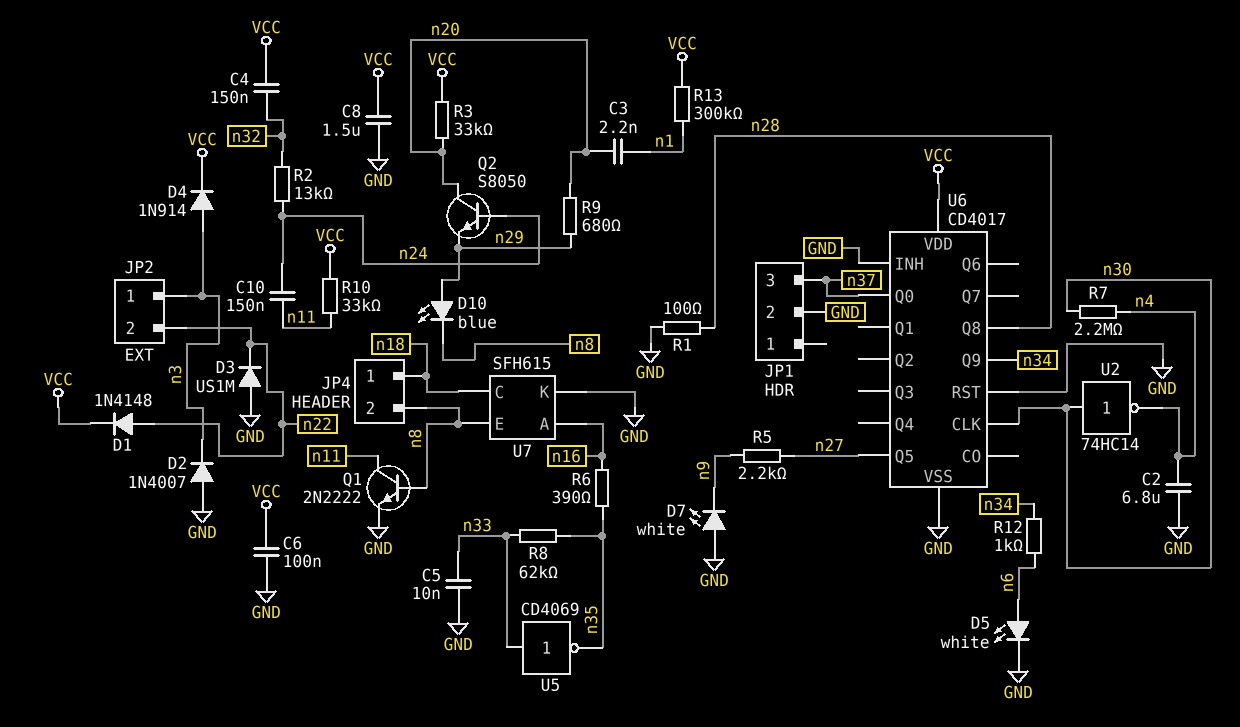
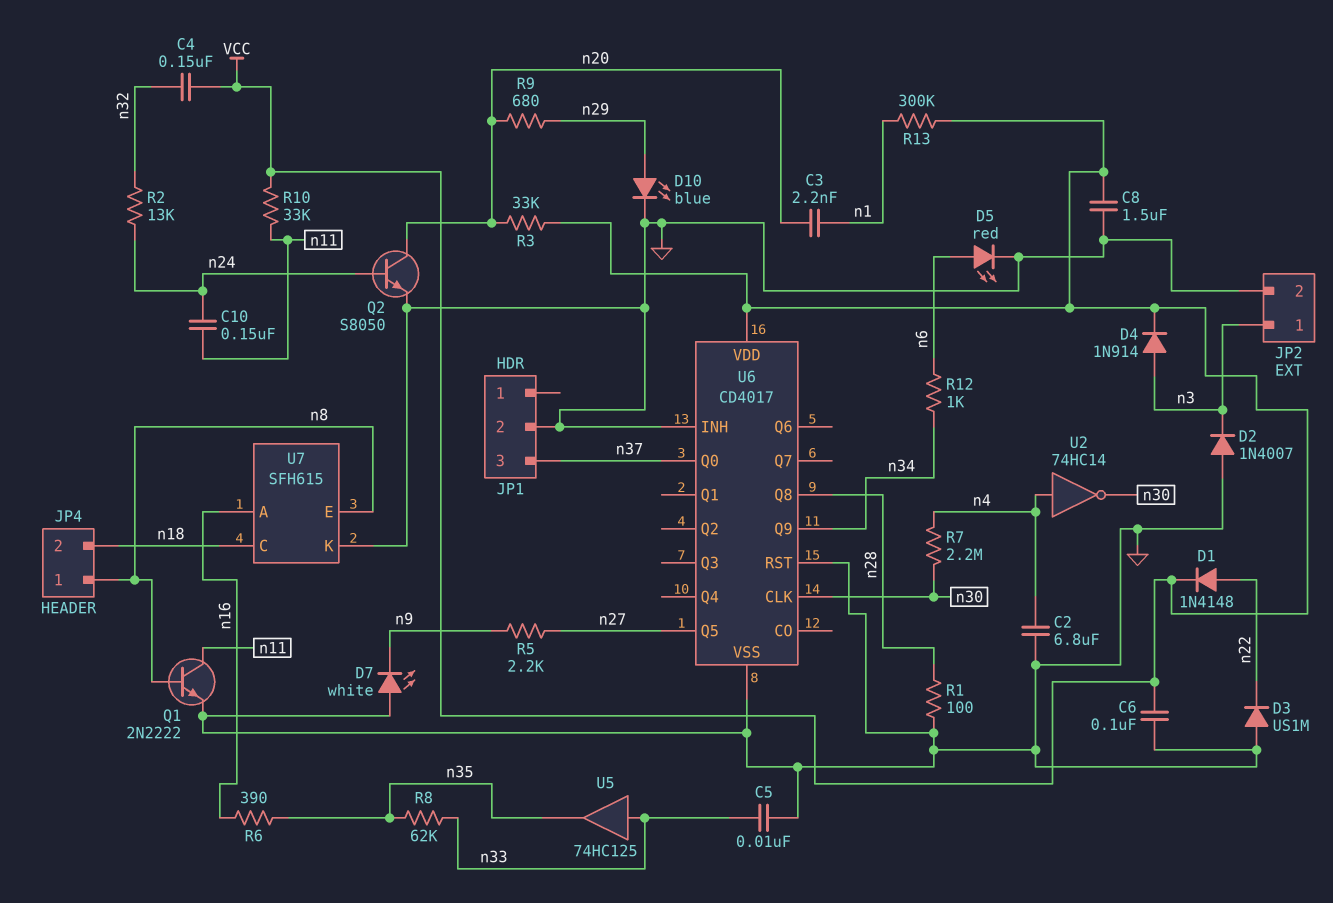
D5: LED white (A n6, K GND) -> LED red (A n6, K GND)
D10: LED blue (A n29, K n8) -> LED blue (A n29, K GND)
JP2 pin 2: n22 -> GND
JP4 pin 1: n18 -> n8
JP4 pin 2: n8 -> n18
Q2: NPN S8050 (B n24, C n20, E n29) -> NPN S8050 (B n24, C n20, E GND)
U2: NOT 74HC14 (in n30, out n4) -> NOT 74HC14 (in n4, out n30)
U5: NOT CD4069 (in n33, out n35) -> buffer 74HC125 (in n33, out n35)

